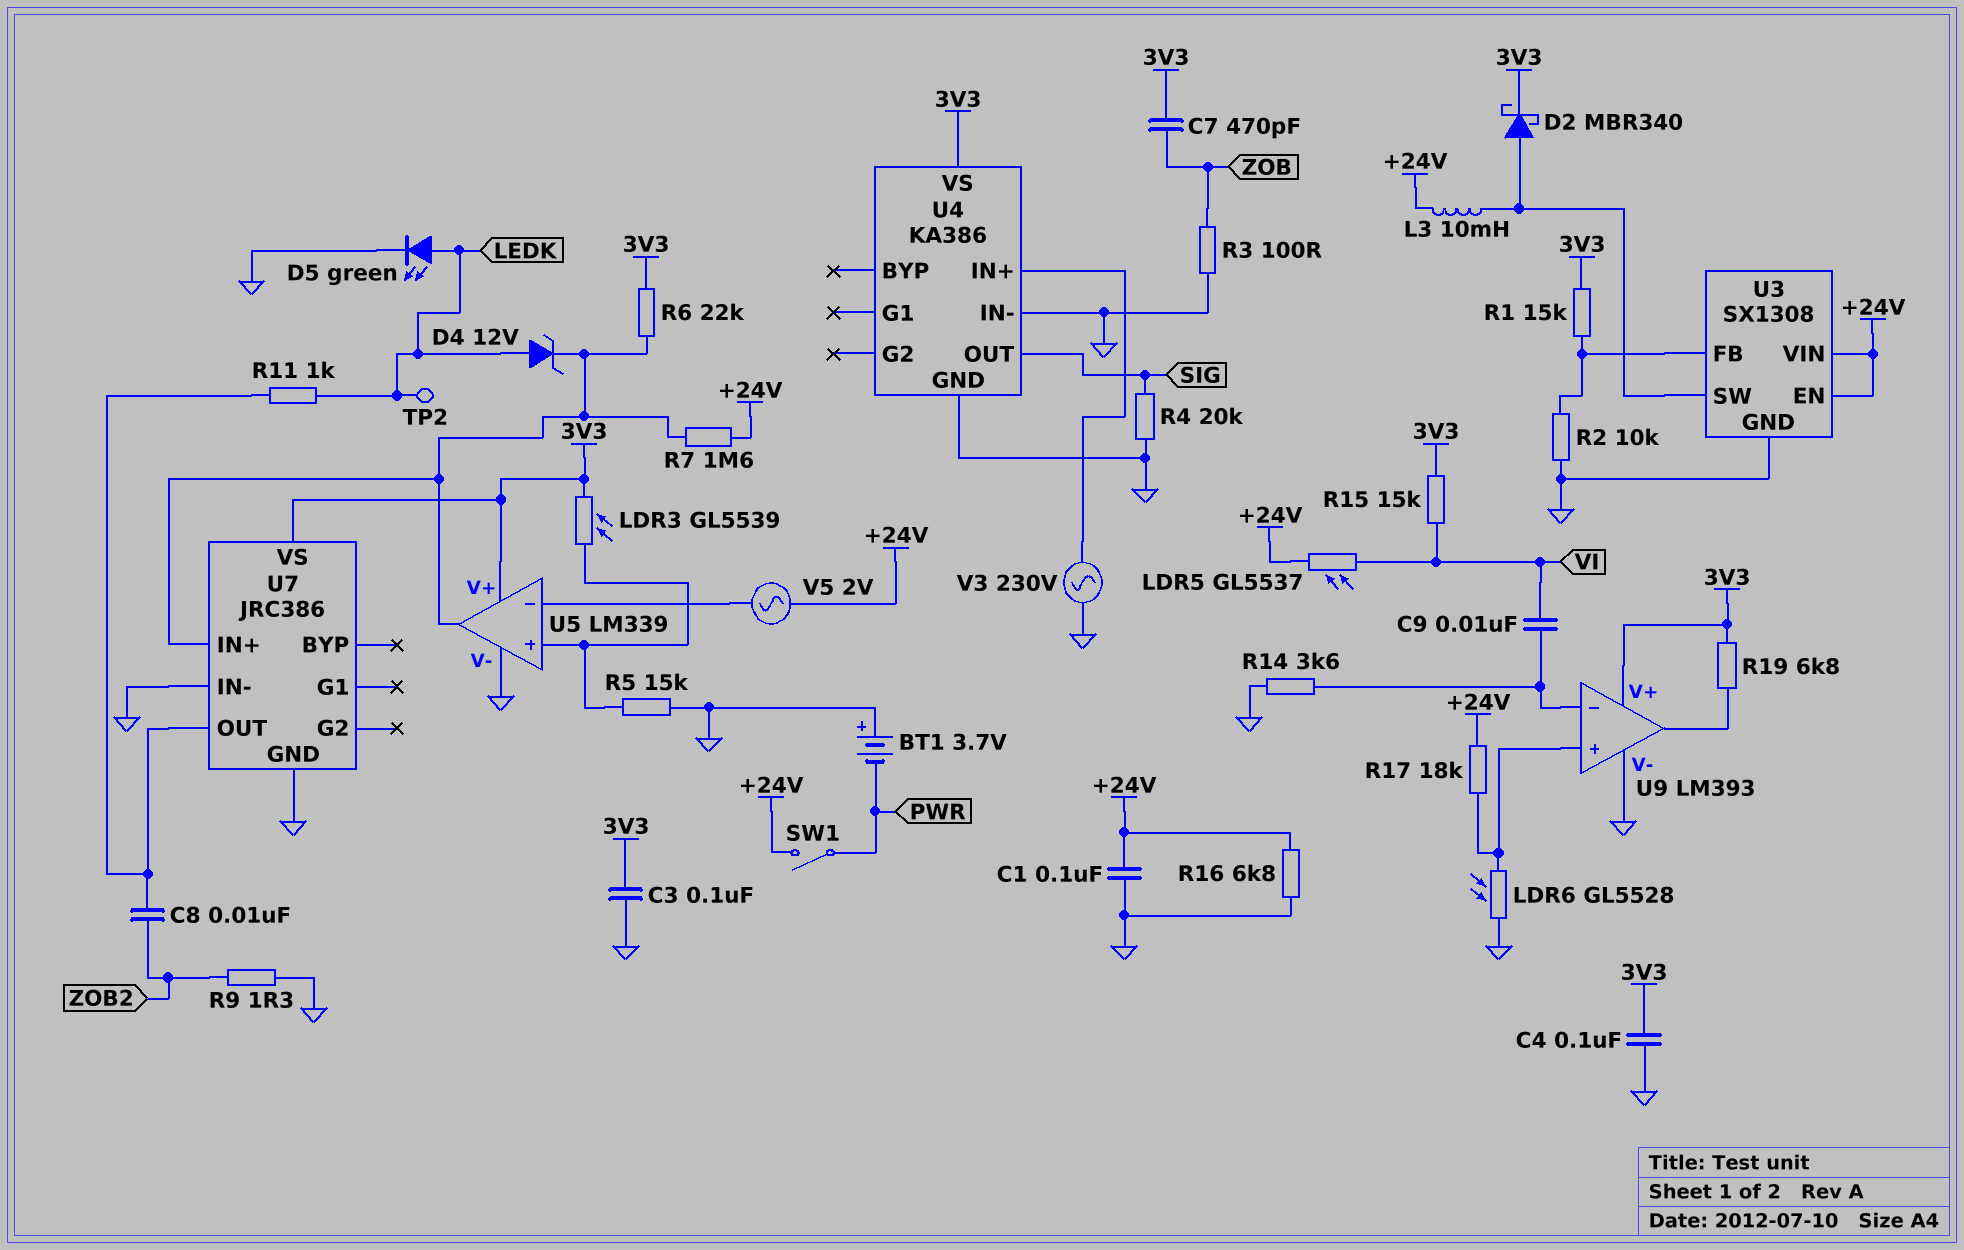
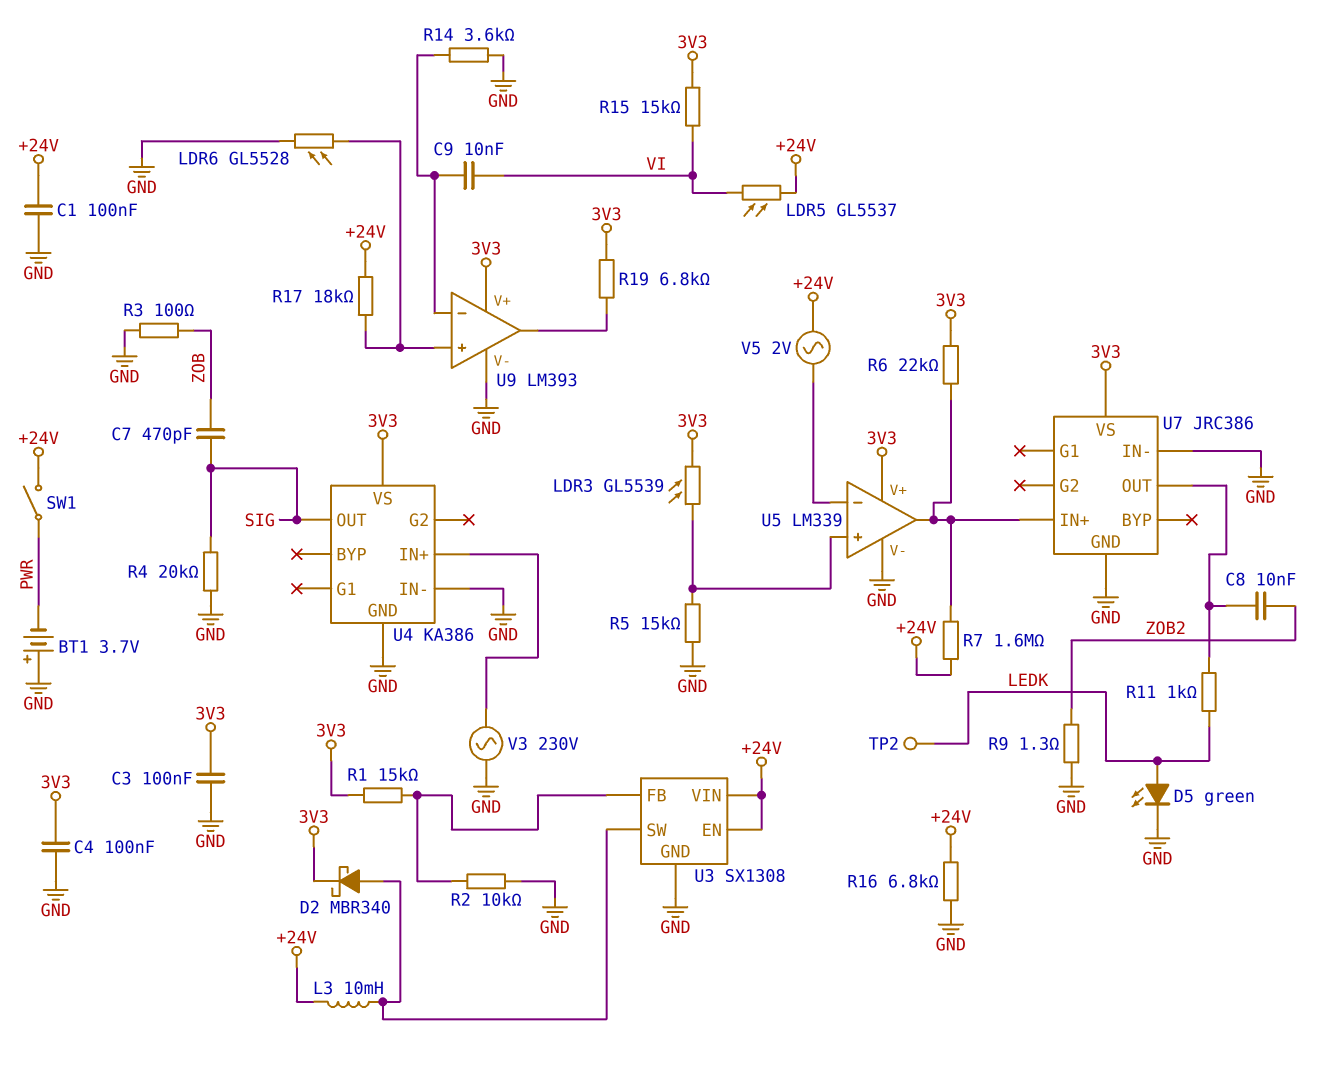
C7: 470pF (3V3, ZOB) -> 470pF (SIG, ZOB)
D4: zener 12V (A LEDK, K U5/out) -> none

